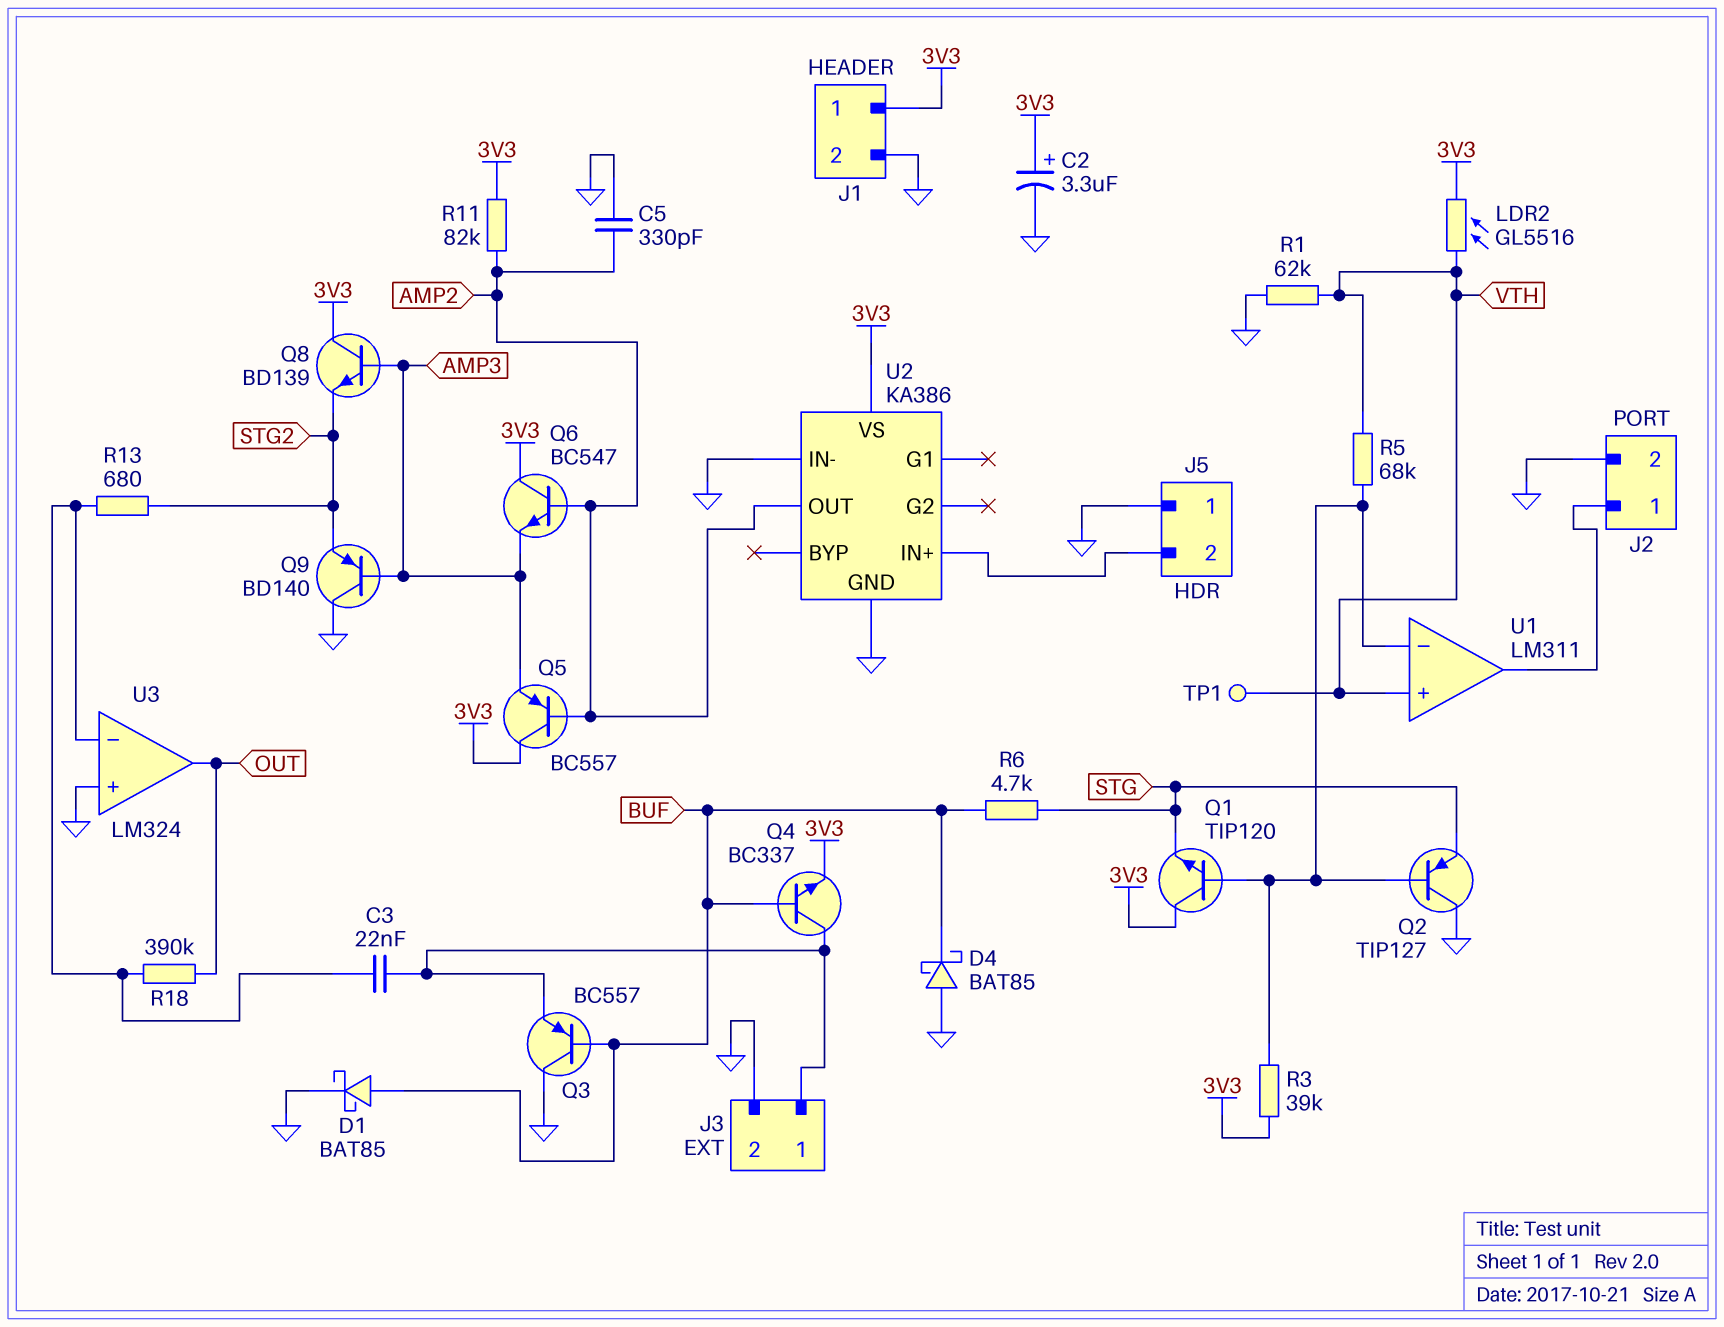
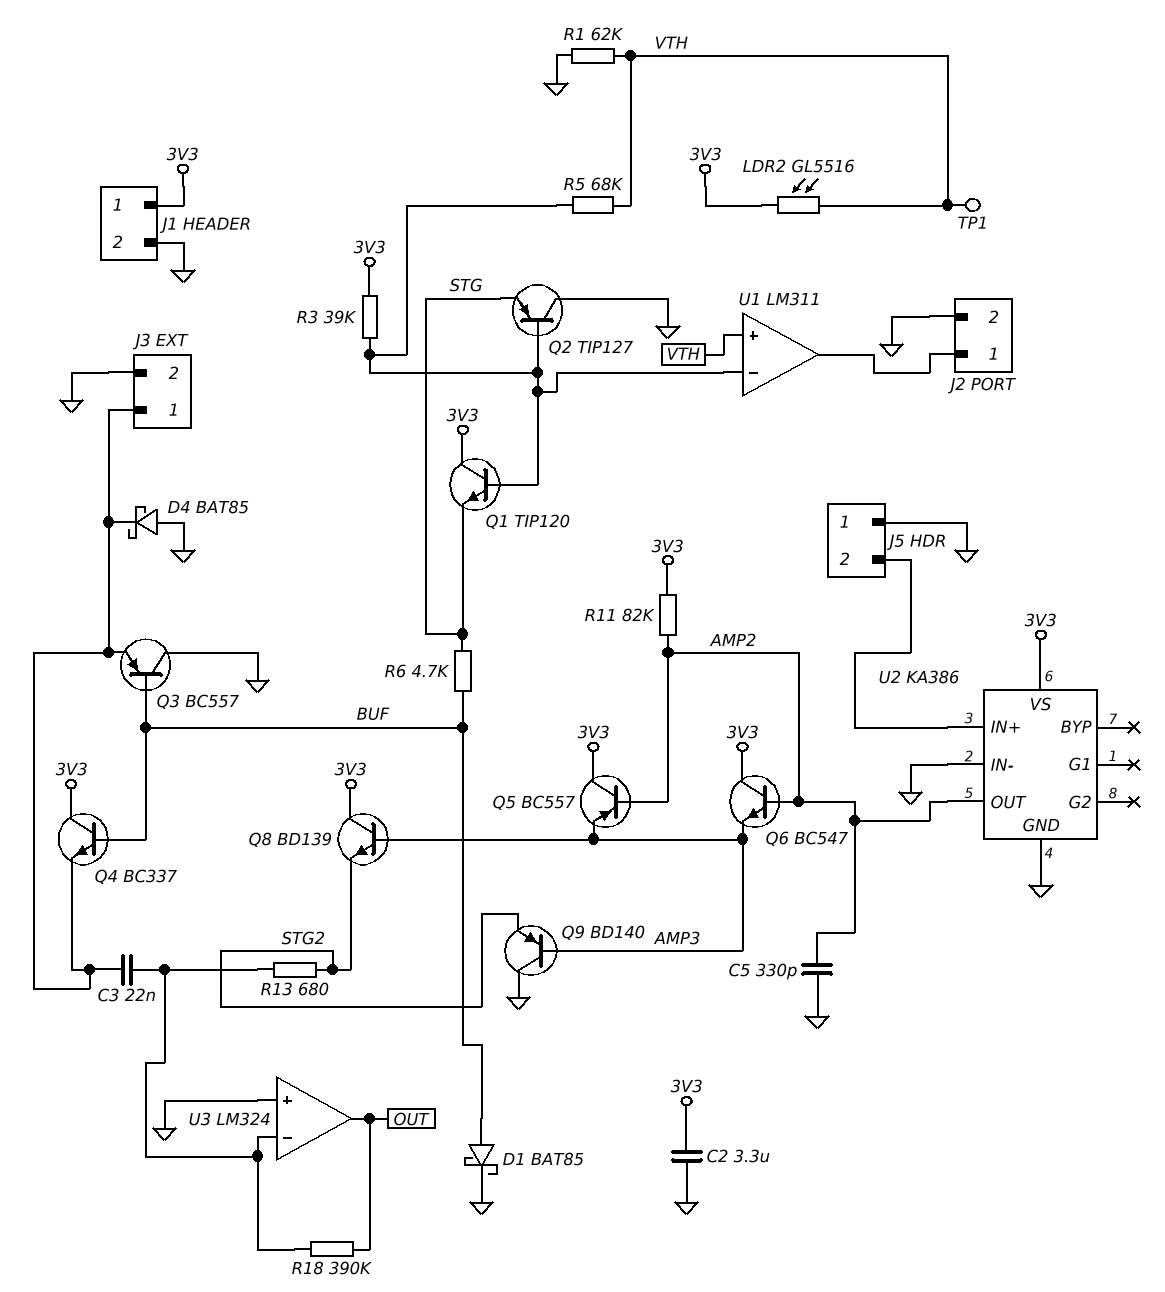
C2: 3.3uF (plus 3V3, minus GND) -> 3.3uF (3V3, GND)
D4: schottky BAT85 (A GND, K BUF) -> schottky BAT85 (A GND, K J3/1)
Q4: NPN BC337 (B BUF, C J3/1, E 3V3) -> NPN BC337 (B BUF, C 3V3, E J3/1)

